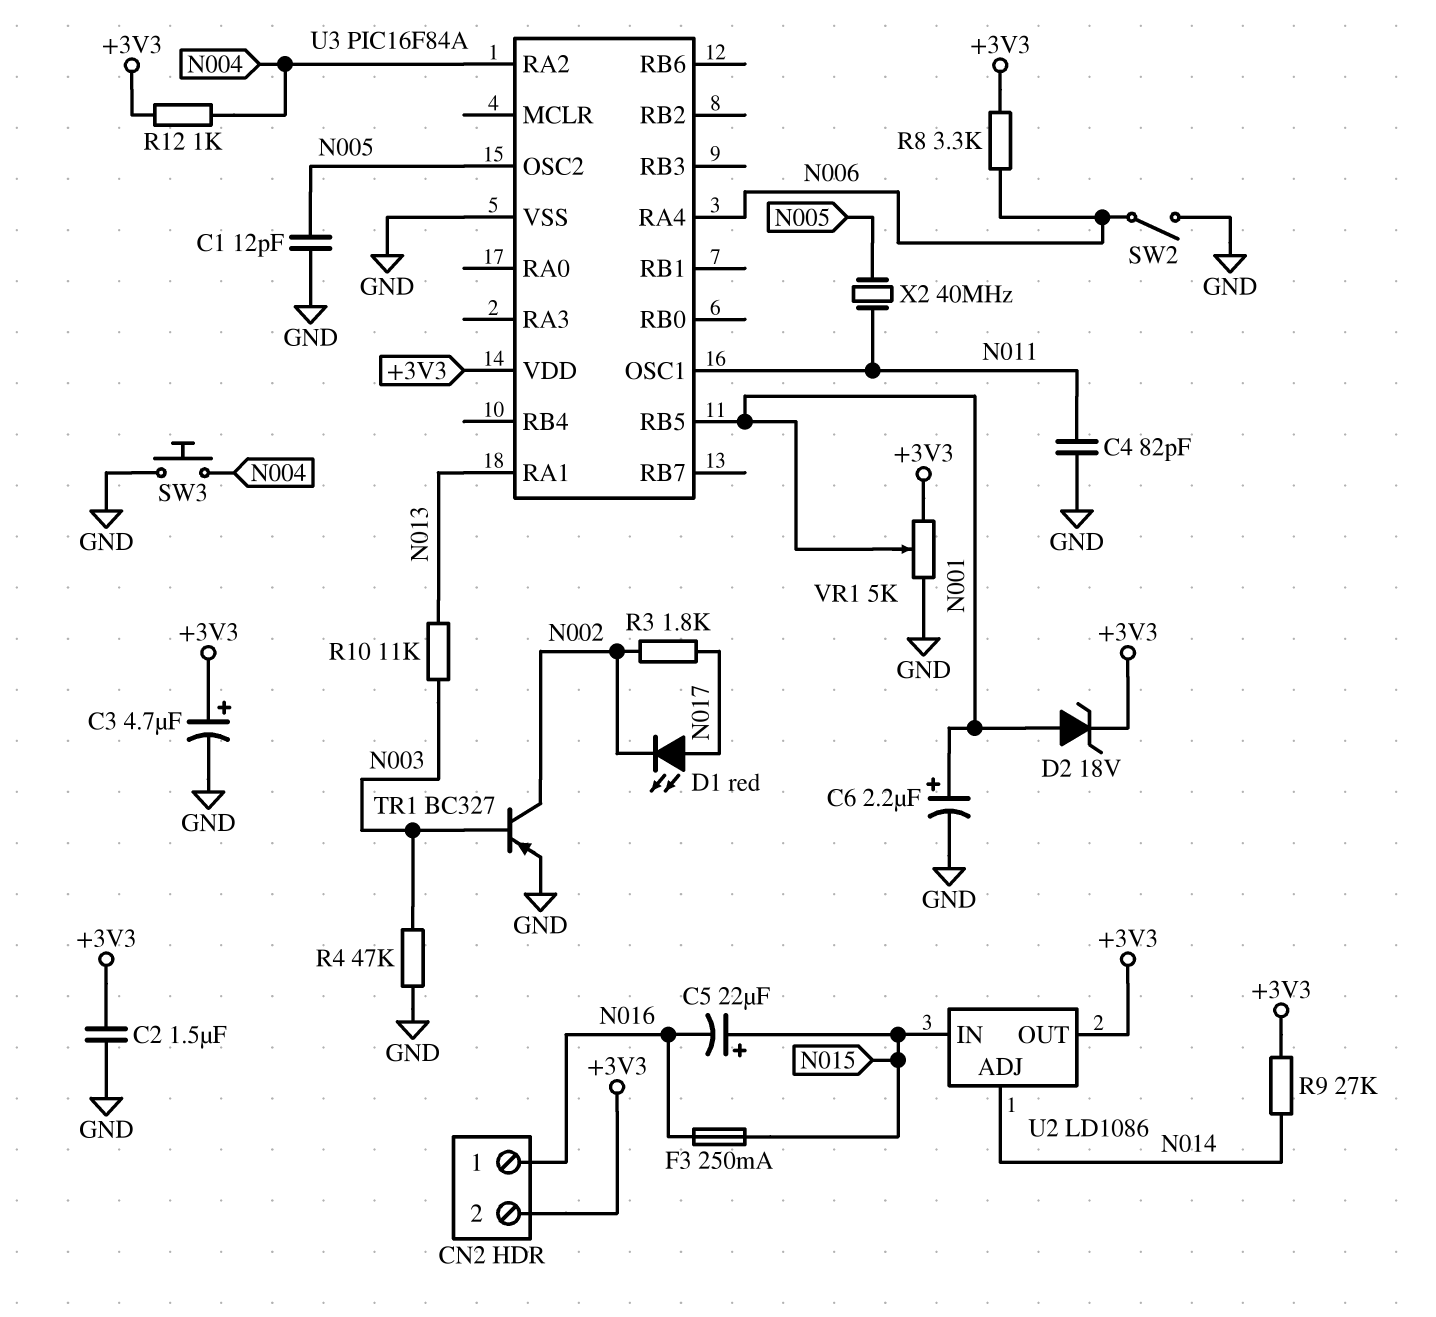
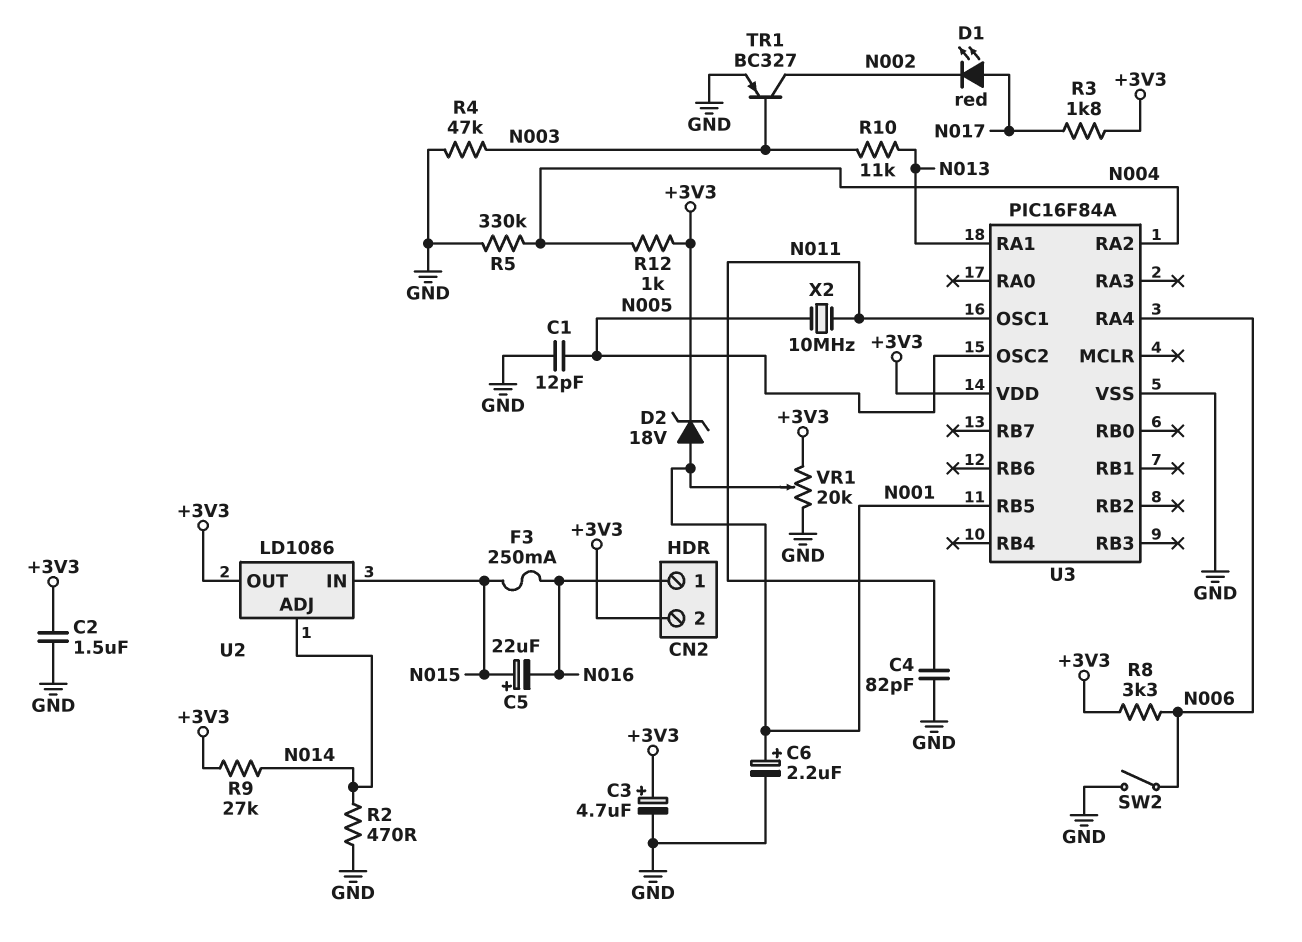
R2: none -> 470 (GND, N014)
R3: 1.8k (N002, N017) -> 1.8k (+3V3, N017)
R5: none -> 330k (GND, N004)
SW3: button (GND, N004) -> none
VR1: 5k (+3V3, GND, wiper N001) -> 20k (+3V3, GND, wiper N001)
X2: 40MHz (N005, N011) -> 10MHz (N005, N011)

